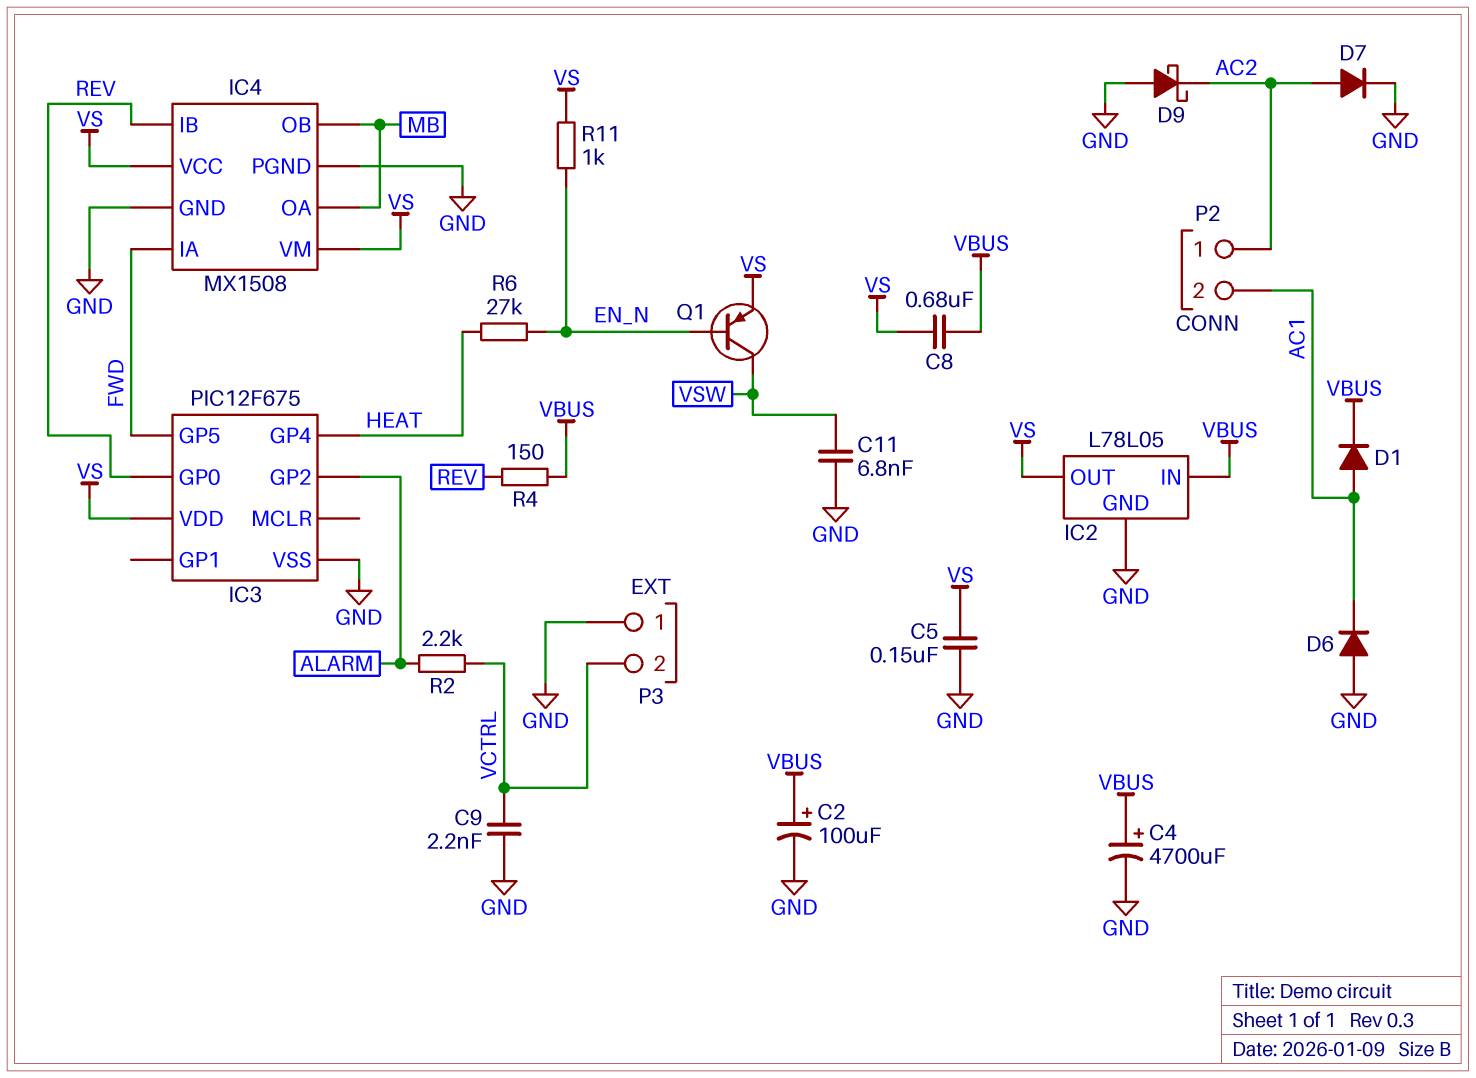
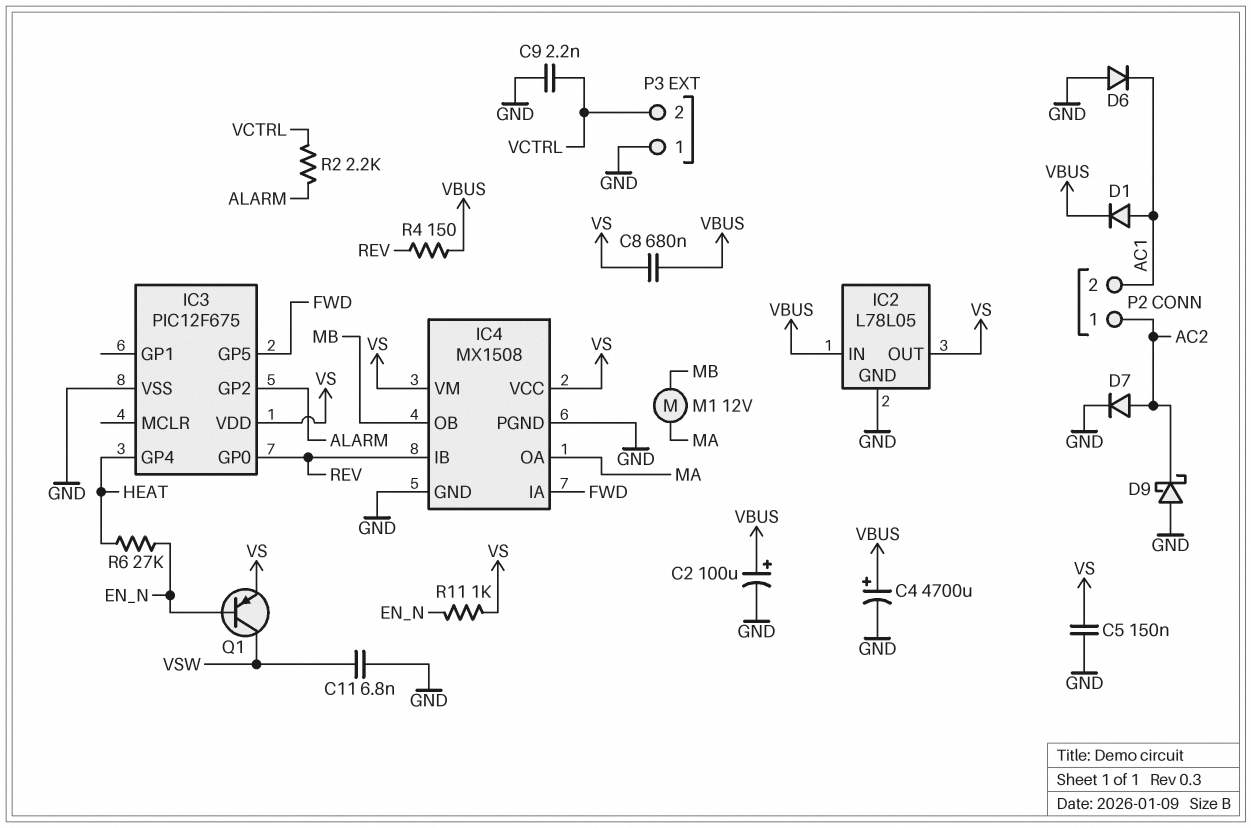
IC4 pin OA: MB -> MA
M1: none -> motor 12V (MA, MB)

